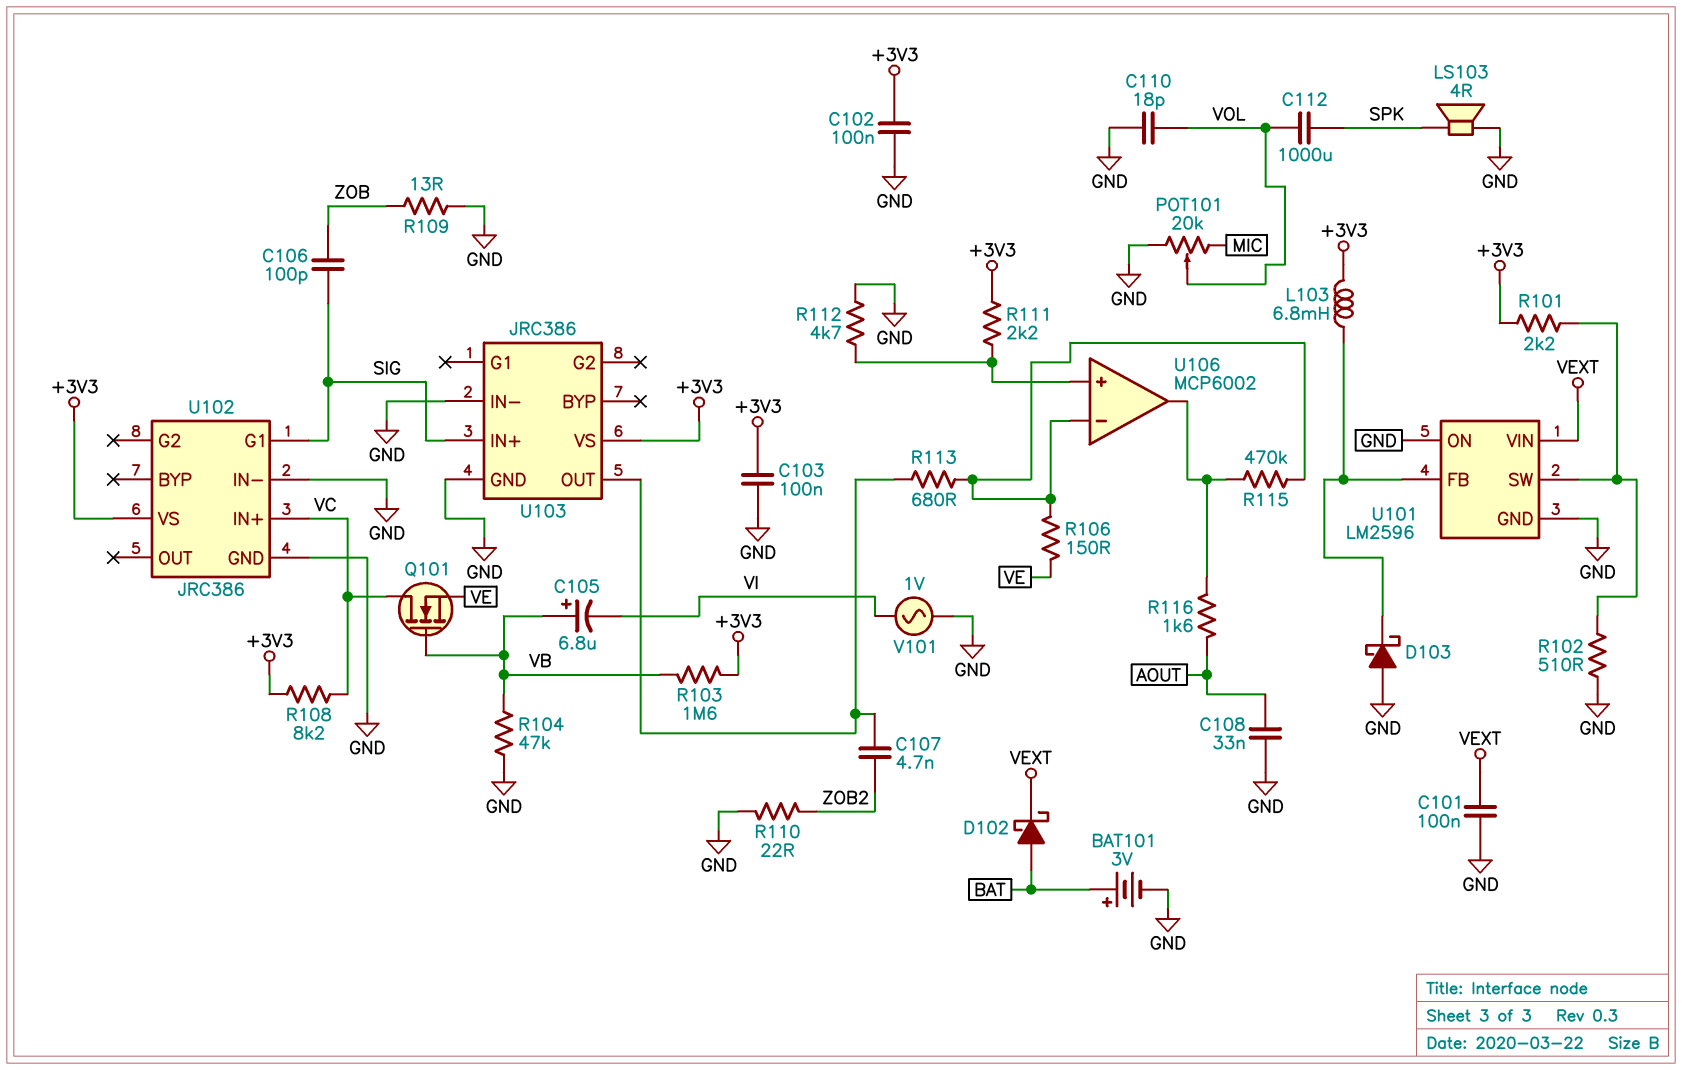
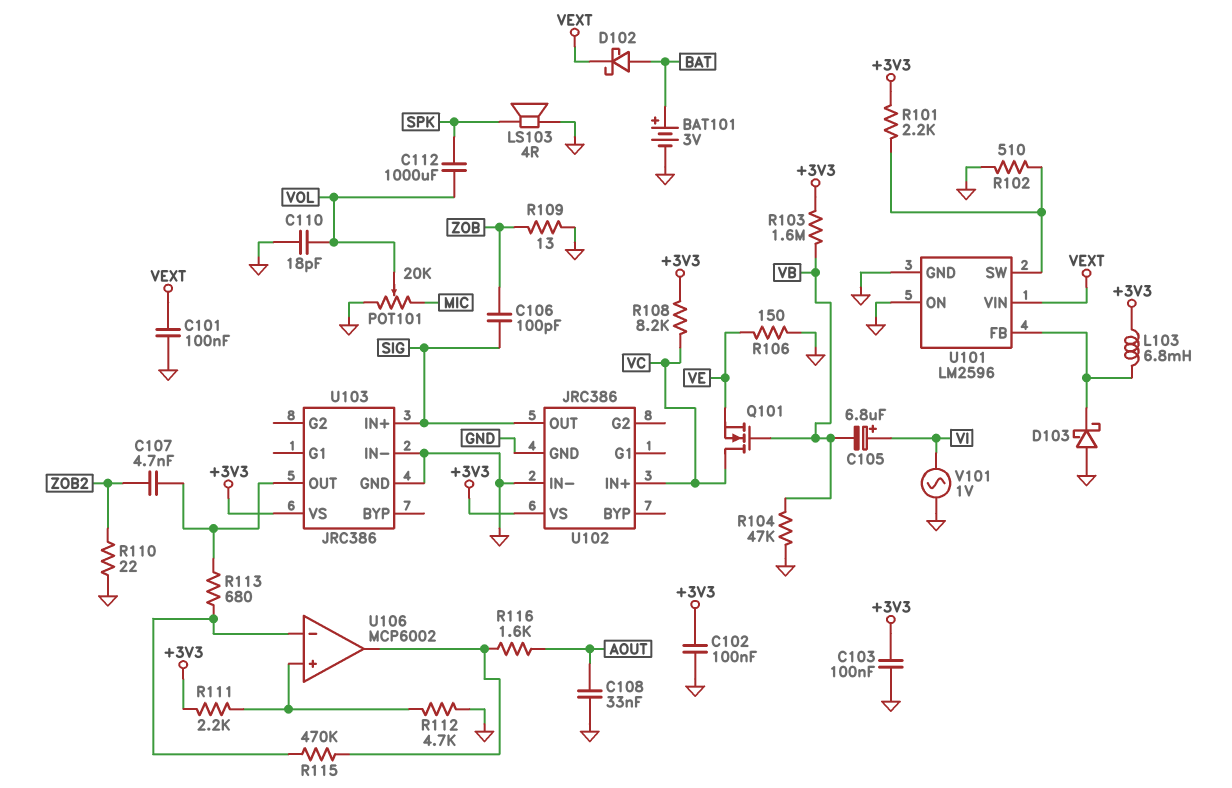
C105: 6.8uF (plus VB, minus VI) -> 6.8uF (plus VI, minus VB)
R106: 150 (U106/in-, VE) -> 150 (GND, VE)
U102 pin G1: SIG -> none
U102 pin OUT: none -> SIG

